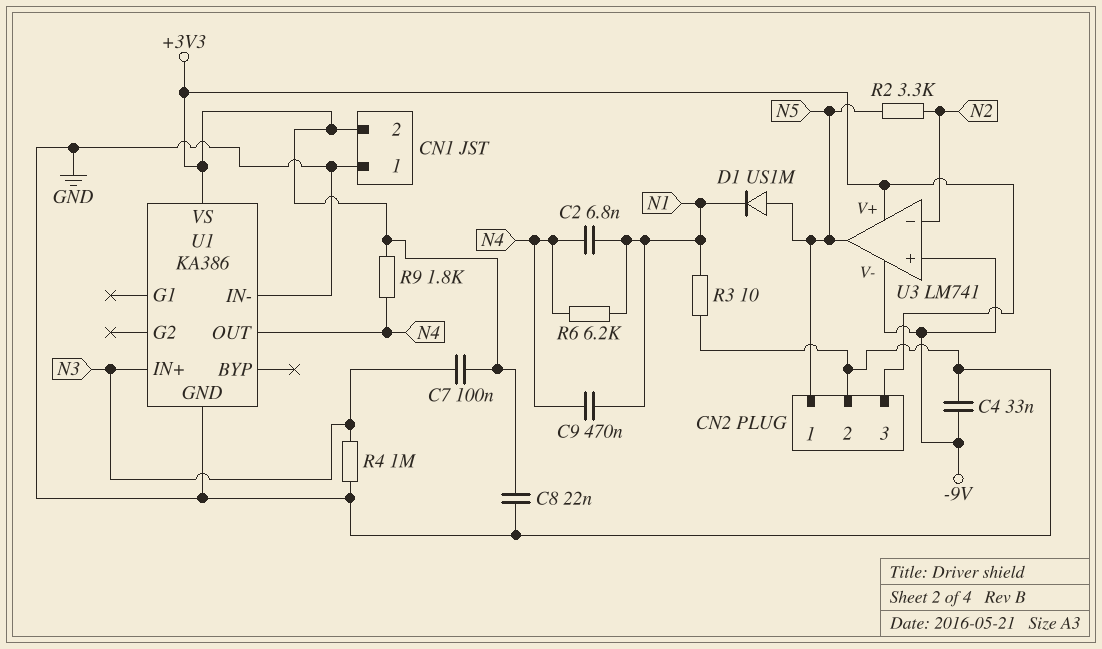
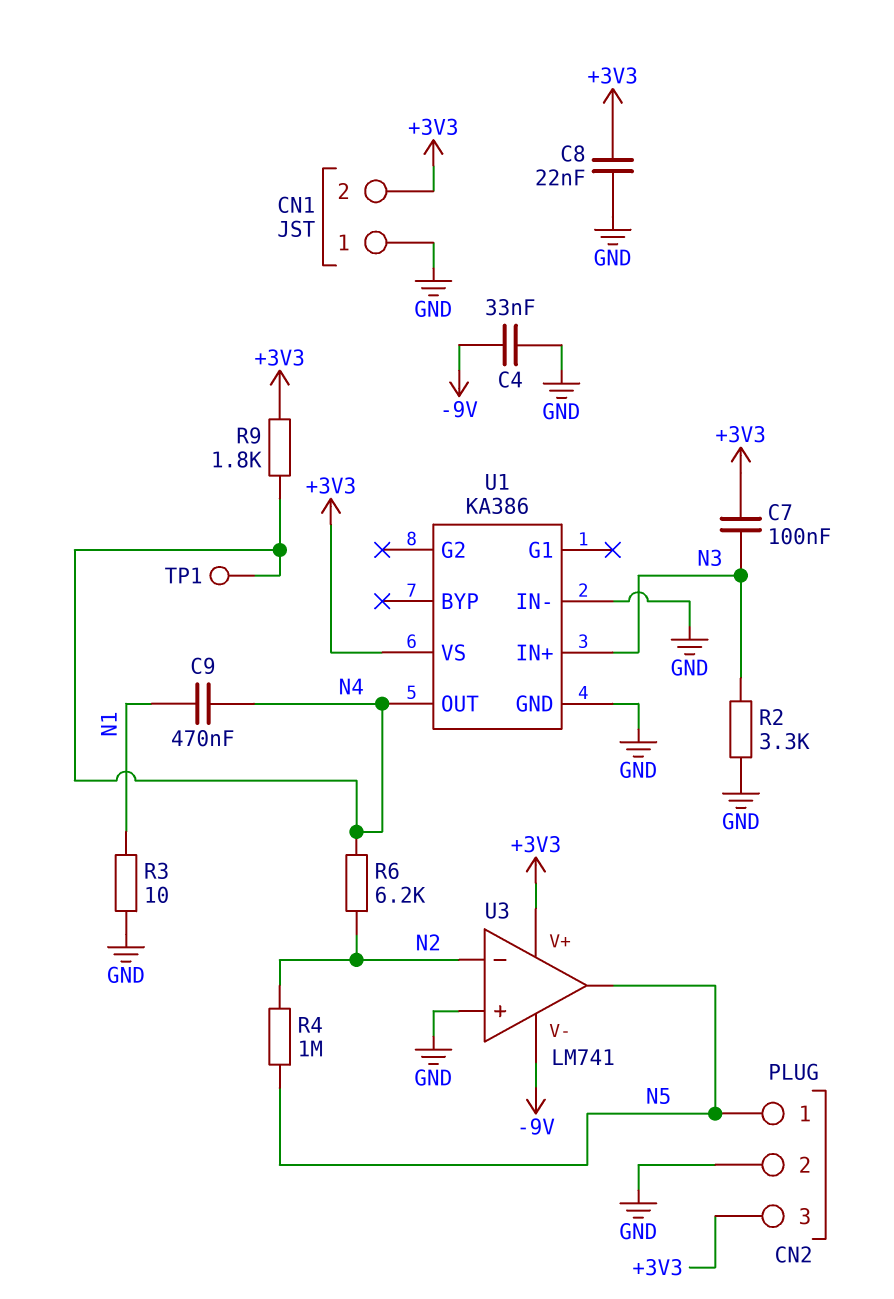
C2: 6.8nF (N1, N4) -> none
D1: diode US1M (A N5, K N1) -> none
R2: 3.3k (N2, N5) -> 3.3k (GND, N3)
R4: 1M (GND, N3) -> 1M (N2, N5)
R6: 6.2k (N1, N4) -> 6.2k (N2, N4)
TP1: none -> test point (N4)
U3 pin in+: -9V -> GND

